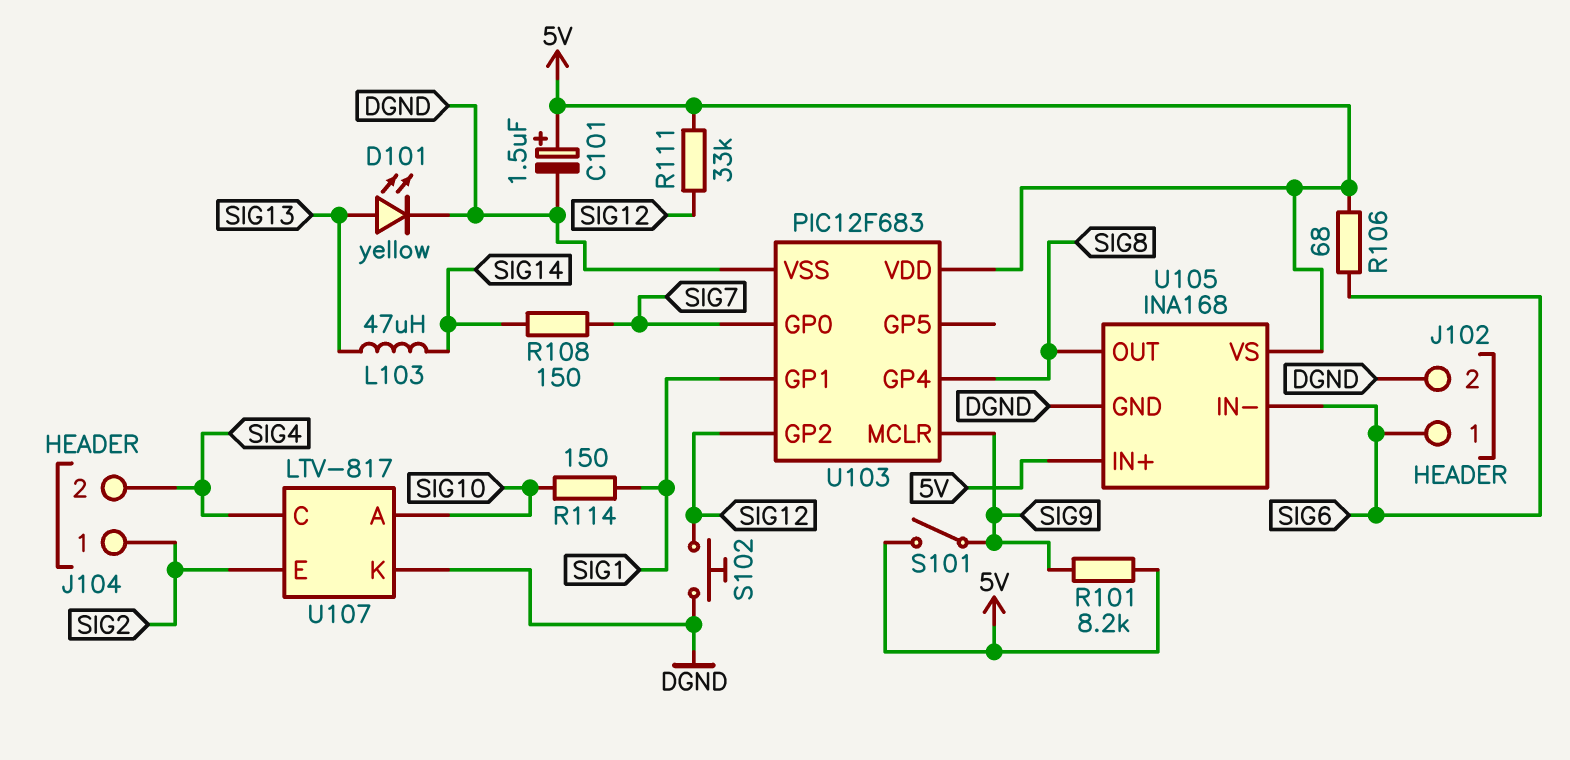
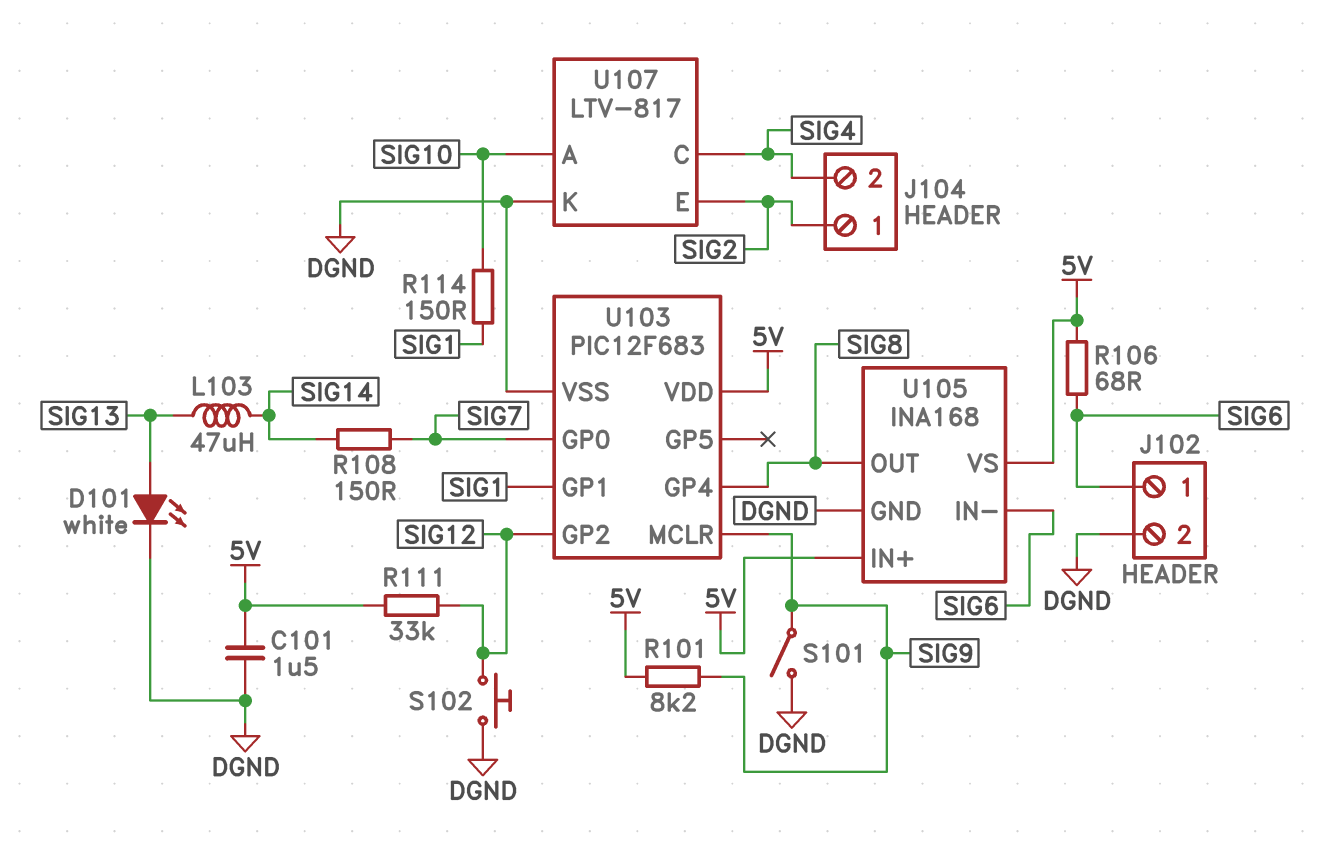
C101: 1.5uF (plus 5V, minus DGND) -> 1.5uF (5V, DGND)
D101: LED yellow (A SIG13, K DGND) -> LED white (A SIG13, K DGND)
S101: switch (5V, SIG9) -> switch (DGND, SIG9)

